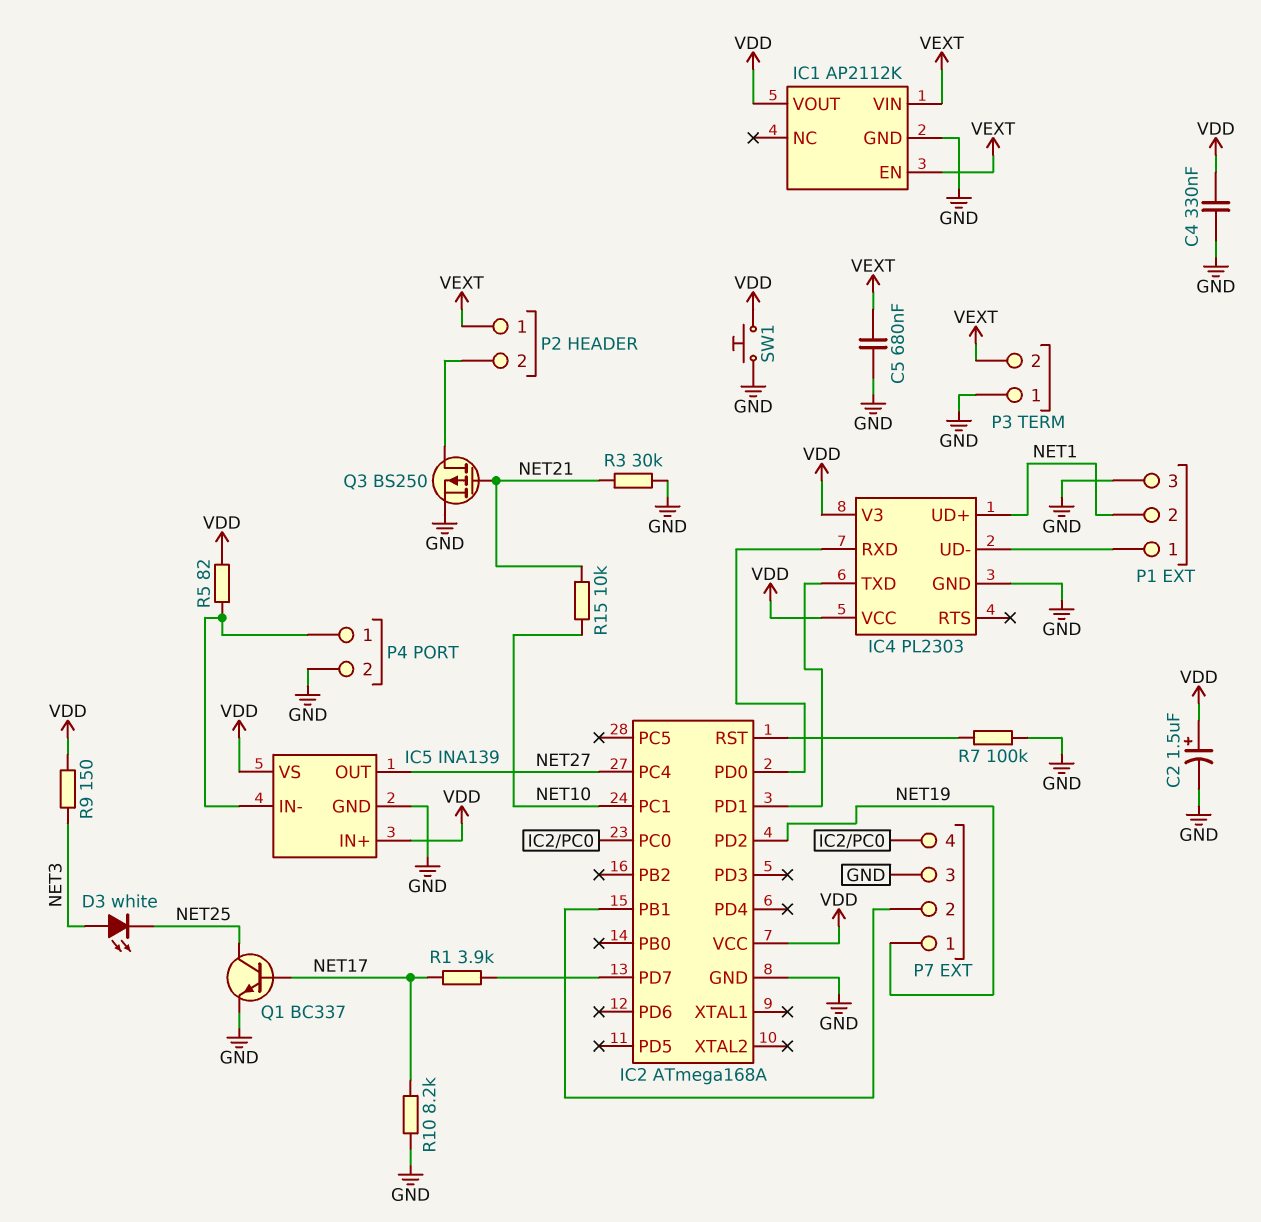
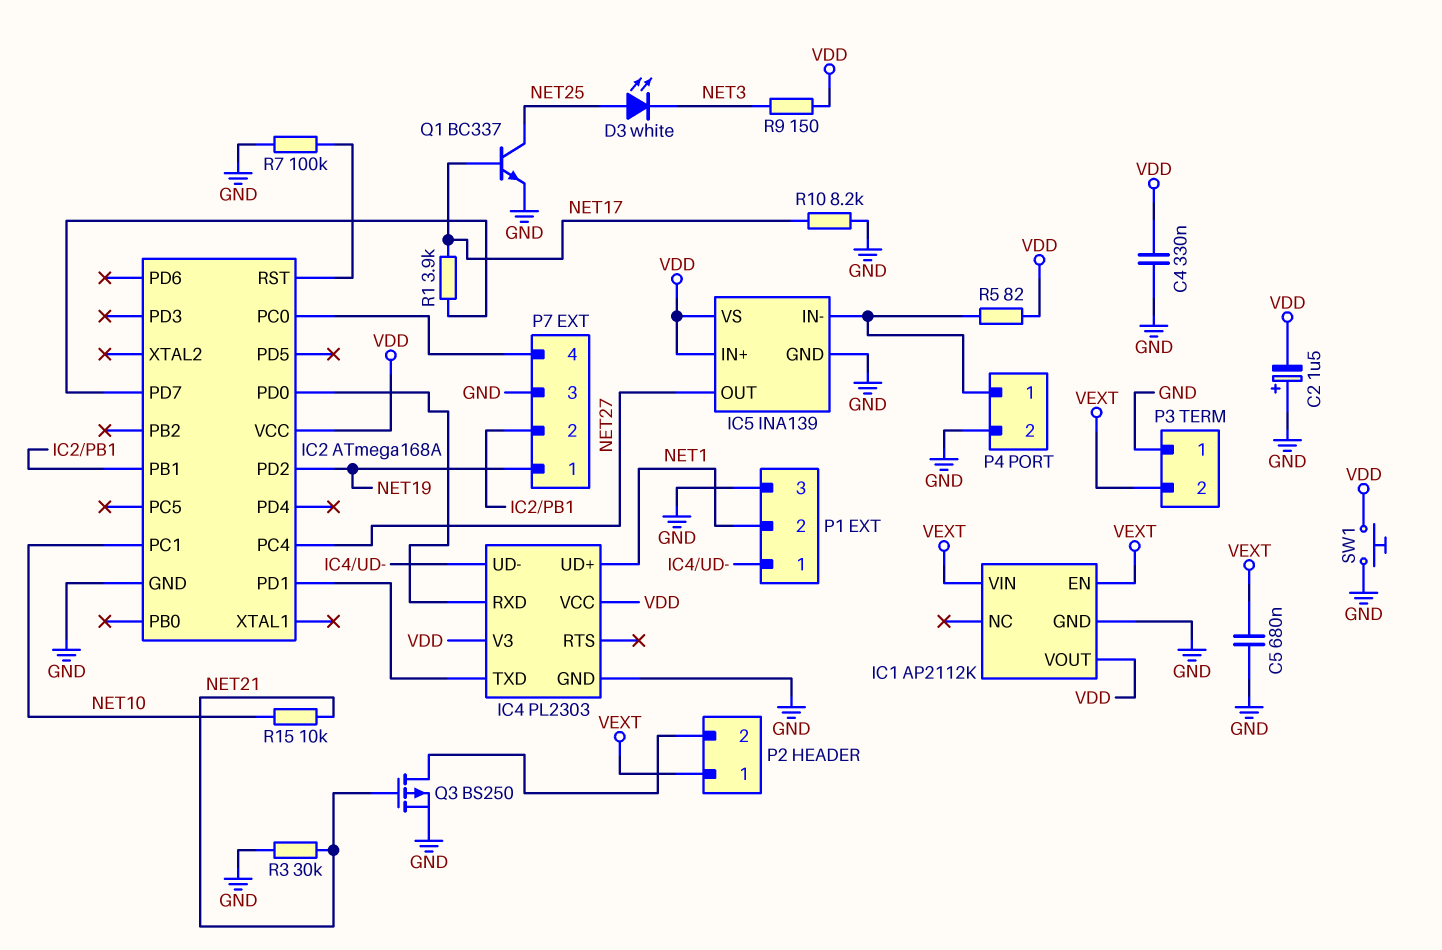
C2: 1.5uF (plus VDD, minus GND) -> 1.5uF (plus GND, minus VDD)
D3: LED white (A NET3, K NET25) -> LED white (A NET25, K NET3)

